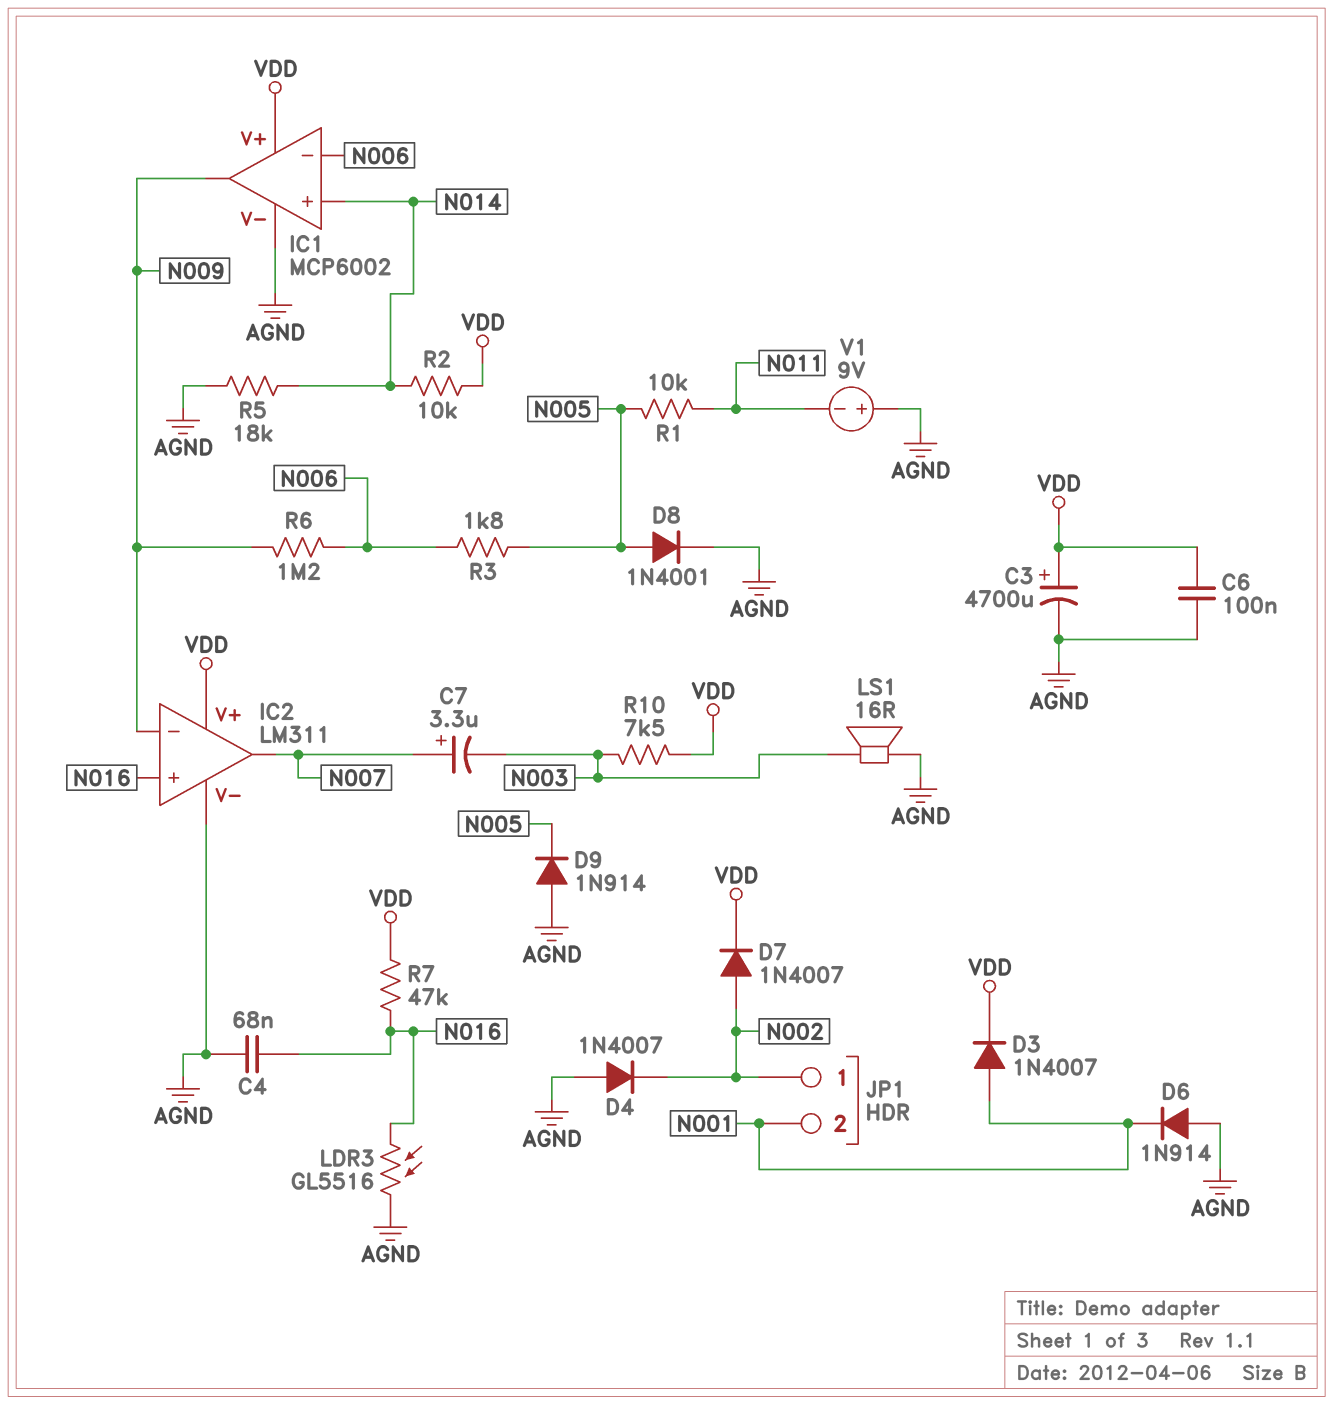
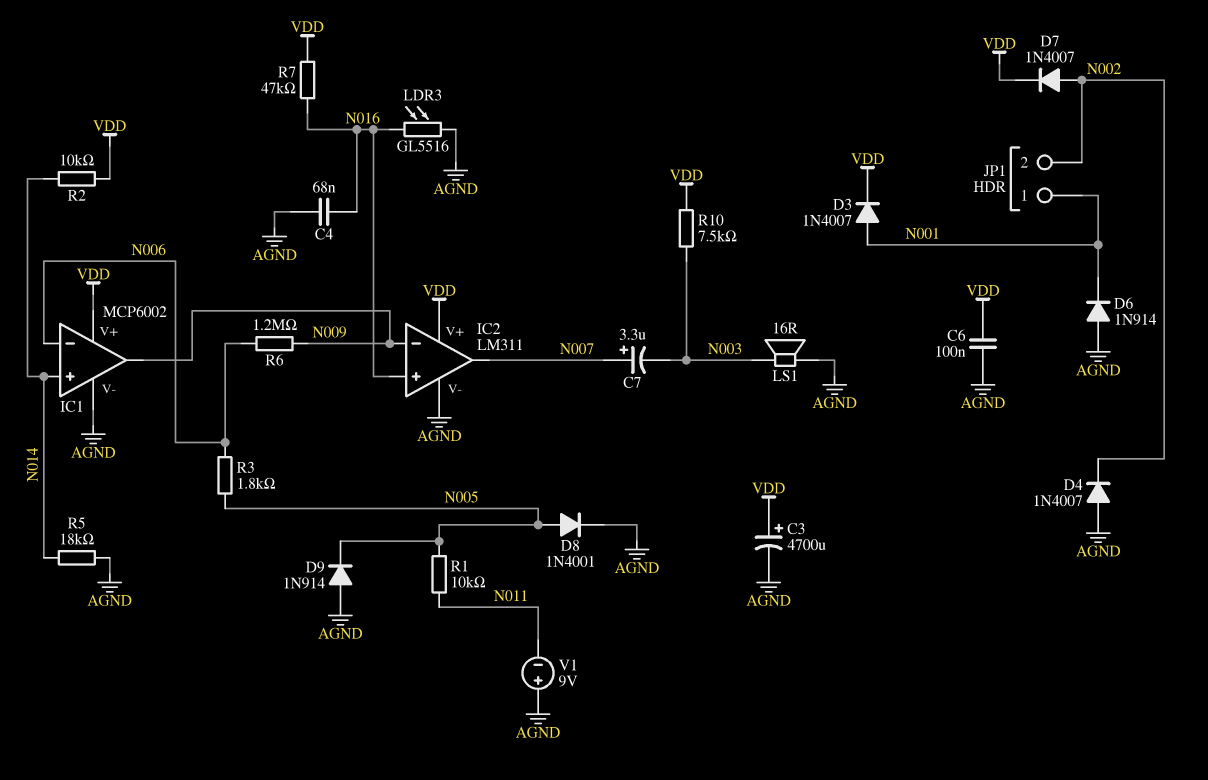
JP1 pin 1: N002 -> N001
JP1 pin 2: N001 -> N002

